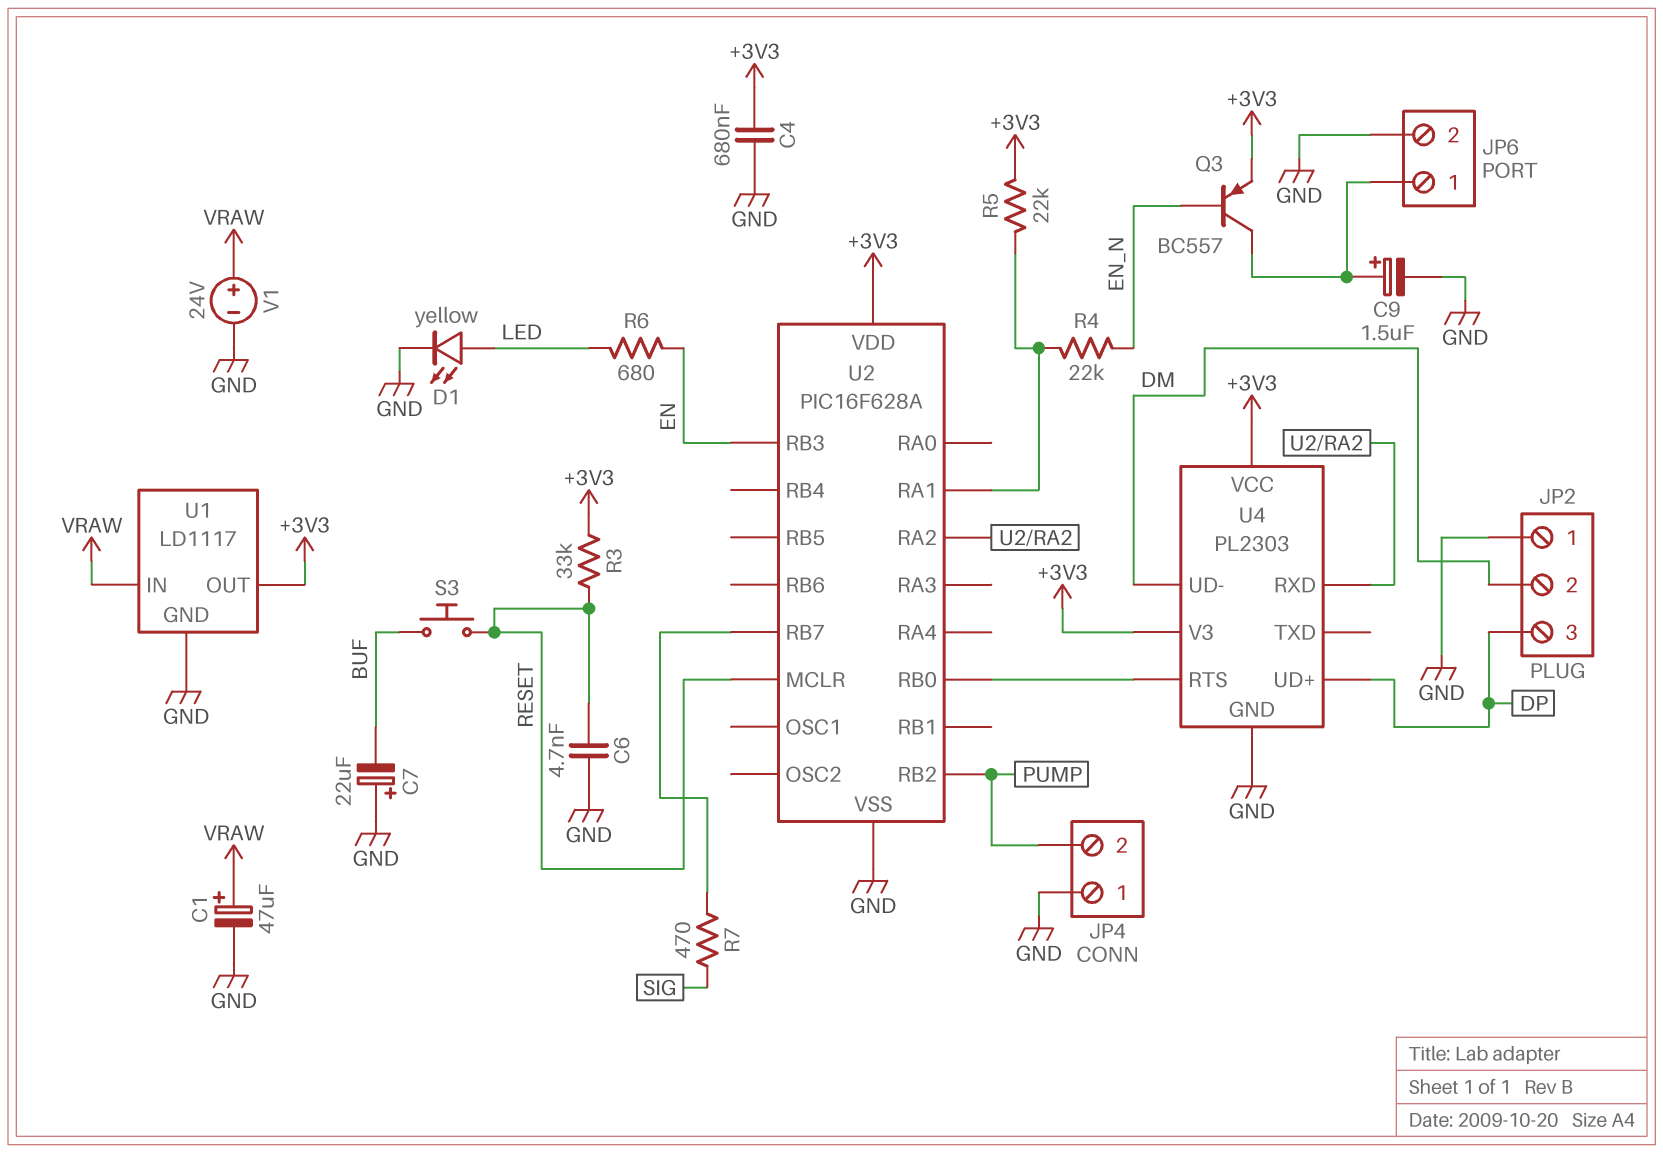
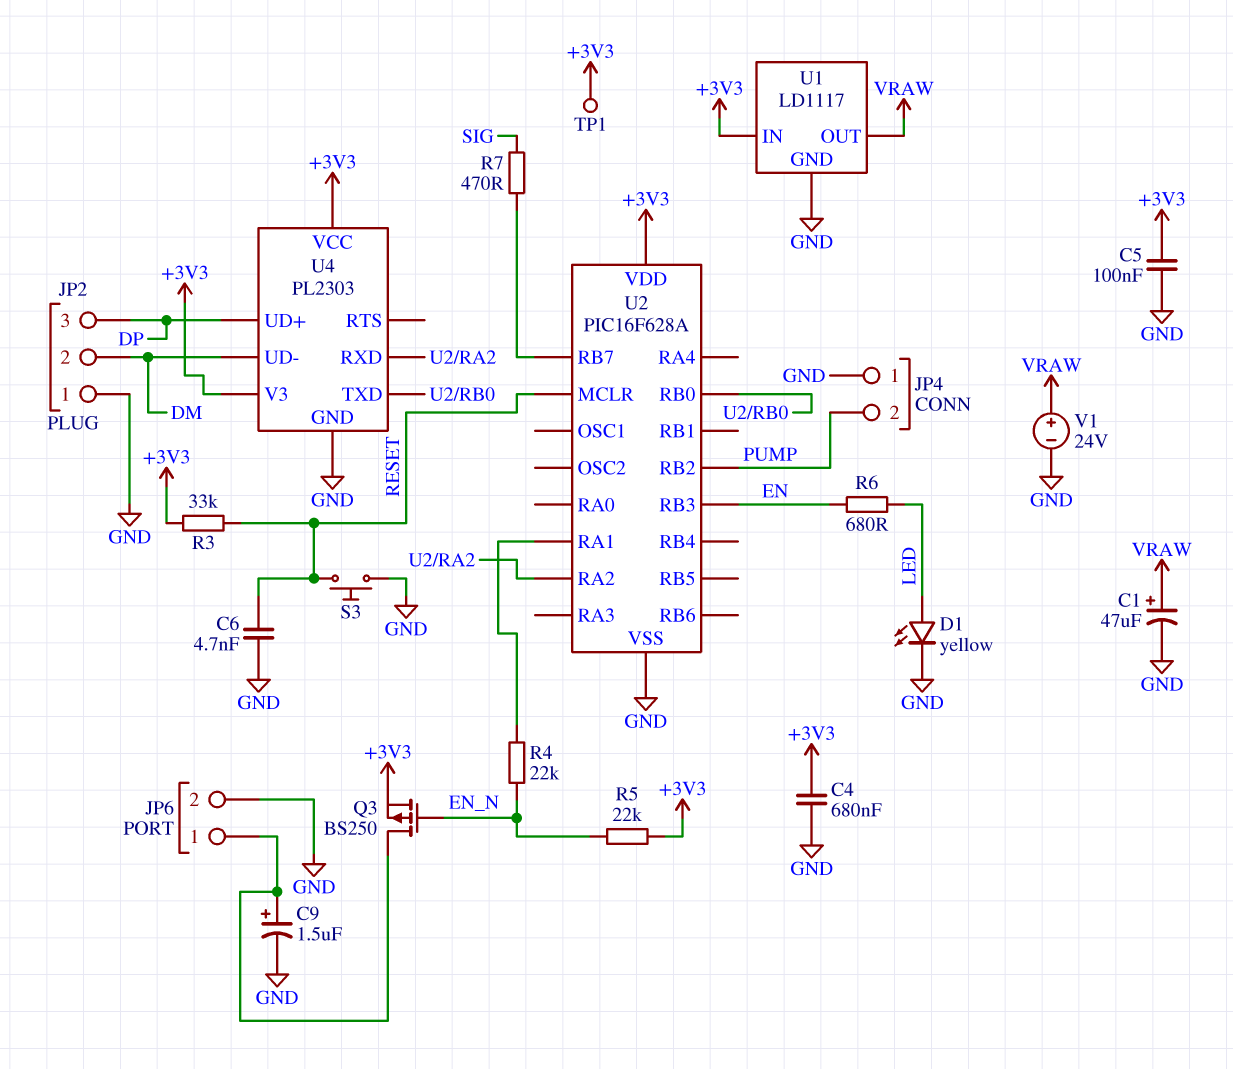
C5: none -> 100nF (+3V3, GND)
C7: 22uF (plus GND, minus BUF) -> none
Q3: PNP BC557 (B EN_N, C JP6/1, E +3V3) -> PMOS BS250 (G EN_N, D JP6/1, S +3V3)
R5: 22k (+3V3, U2/RA1) -> 22k (+3V3, EN_N)
S3: button (BUF, RESET) -> button (GND, RESET)
TP1: none -> test point (+3V3)
U1 pin IN: VRAW -> +3V3
U1 pin OUT: +3V3 -> VRAW
U4 pin RTS: U2/RB0 -> none
U4 pin TXD: none -> U2/RB0

